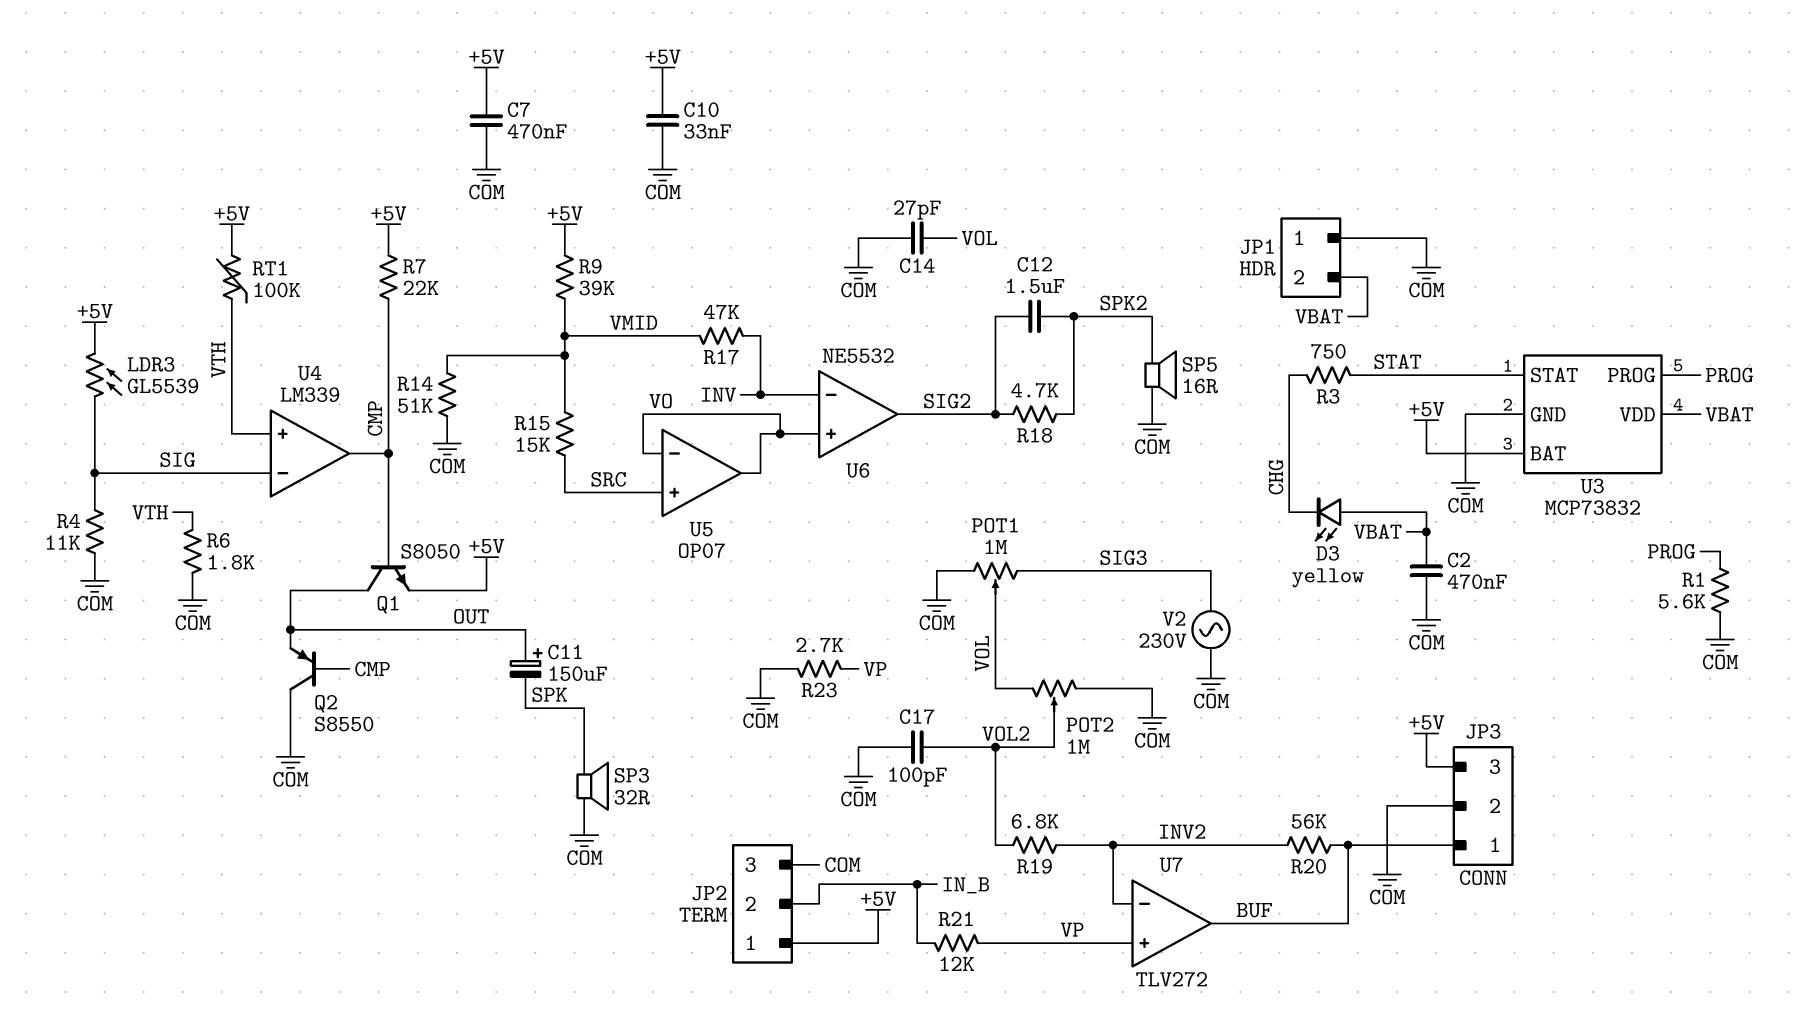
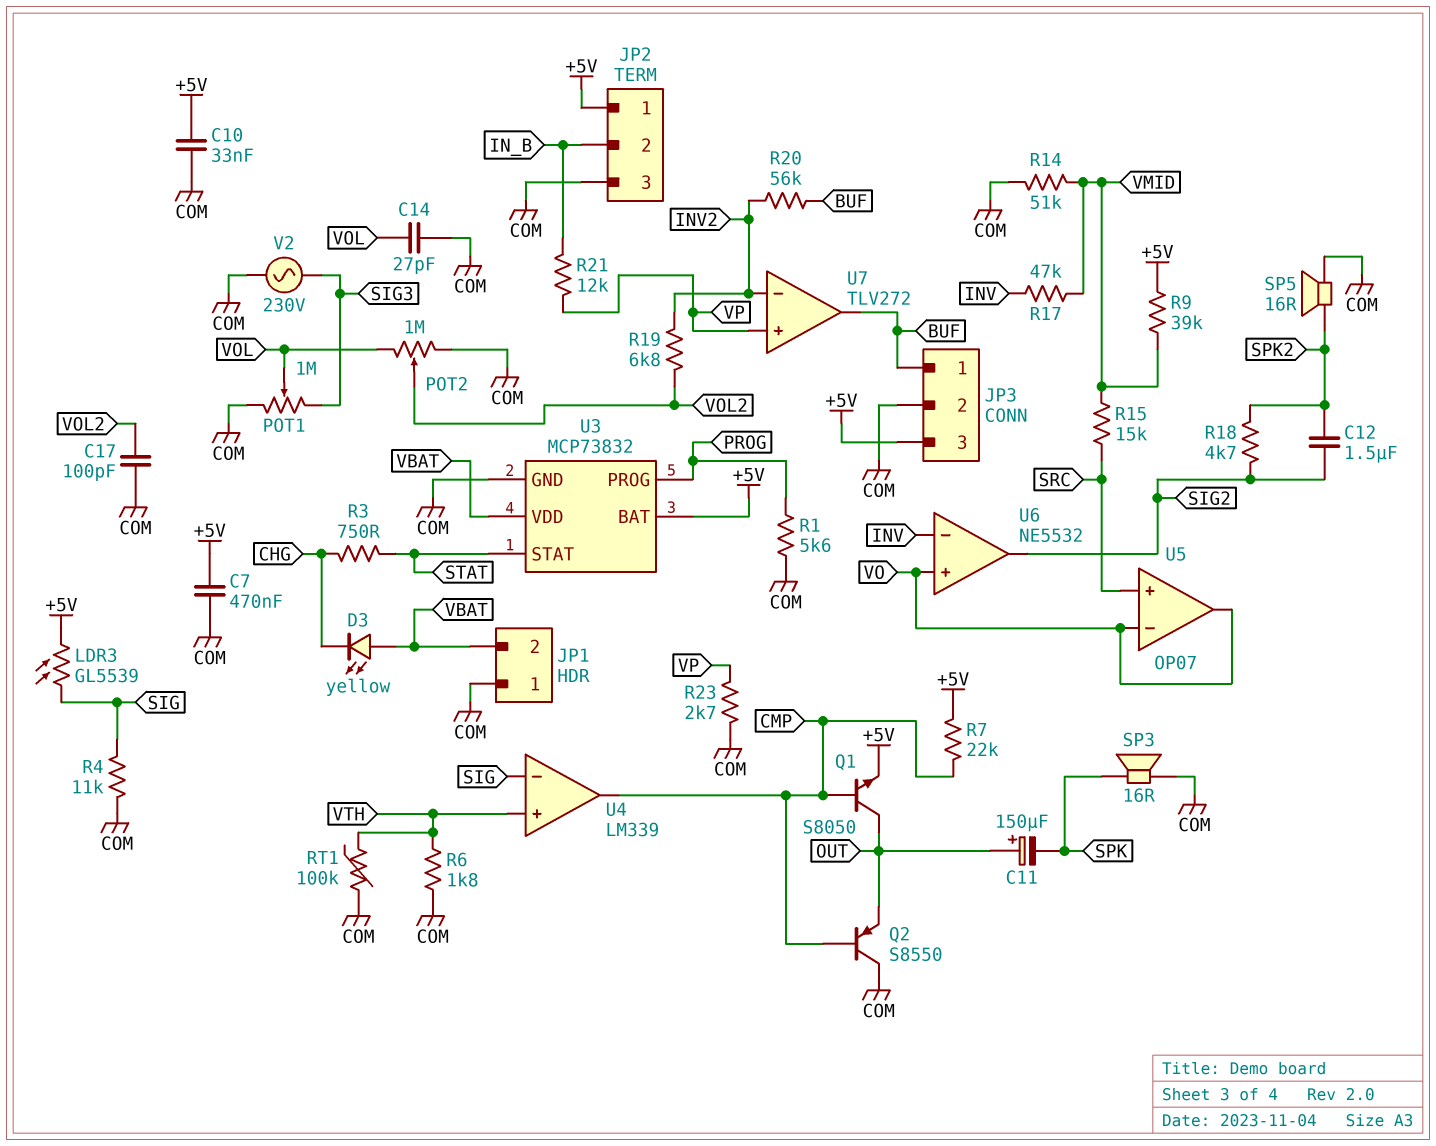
C2: 470nF (COM, VBAT) -> none
RT1: 100k (+5V, VTH) -> 100k (COM, VTH)
SP3: speaker 32R (COM, SPK) -> speaker 16R (COM, SPK)

